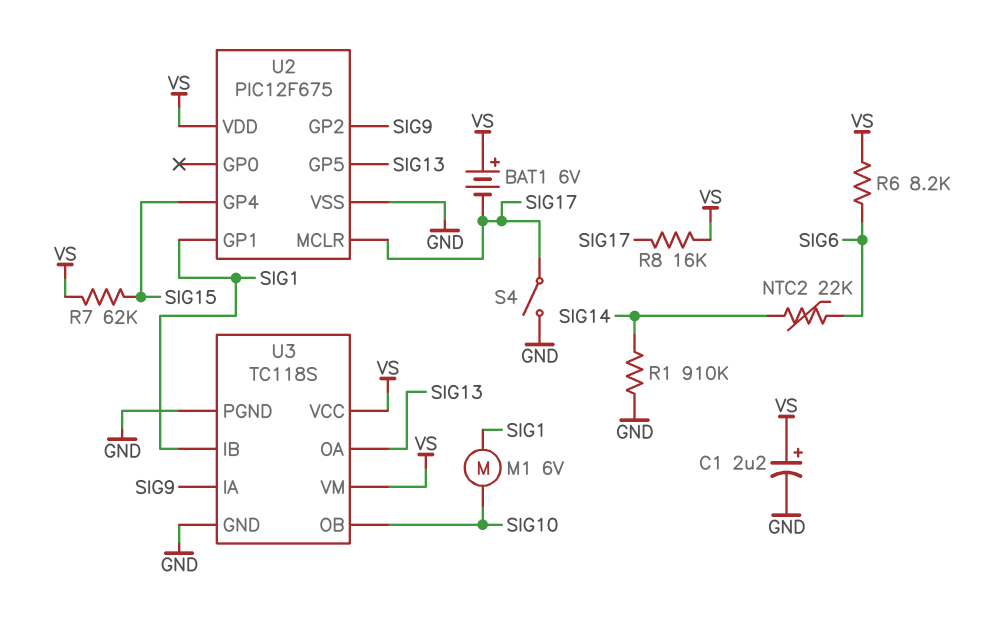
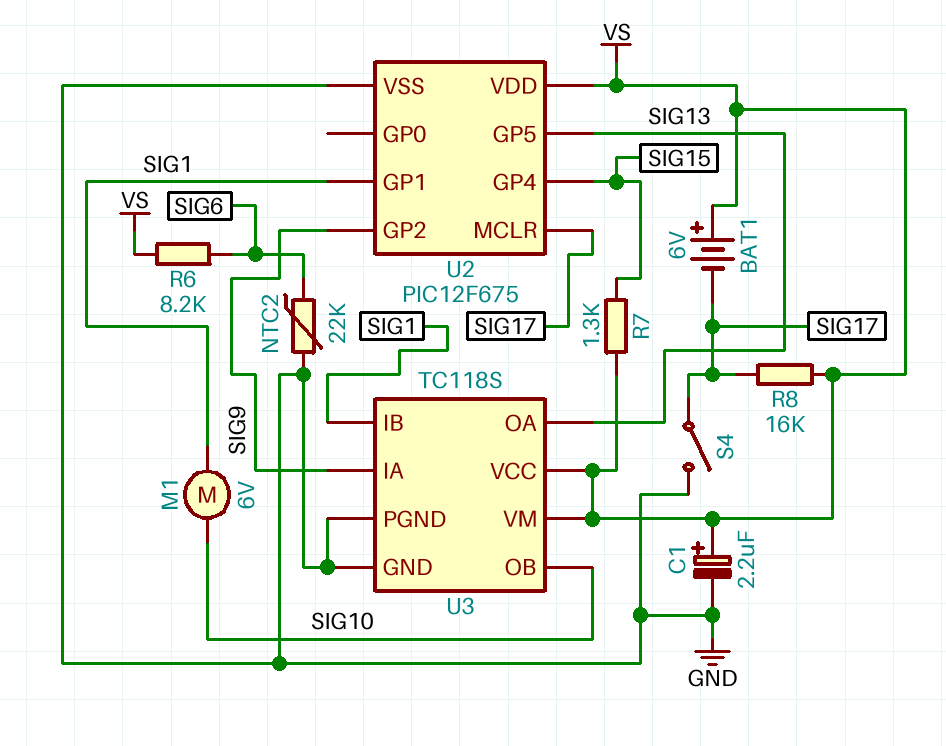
NTC2: 22k (SIG6, SIG14) -> 22k (GND, SIG6)
R1: 910k (GND, SIG14) -> none
R7: 62k (SIG15, VS) -> 1.3k (SIG15, VS)

